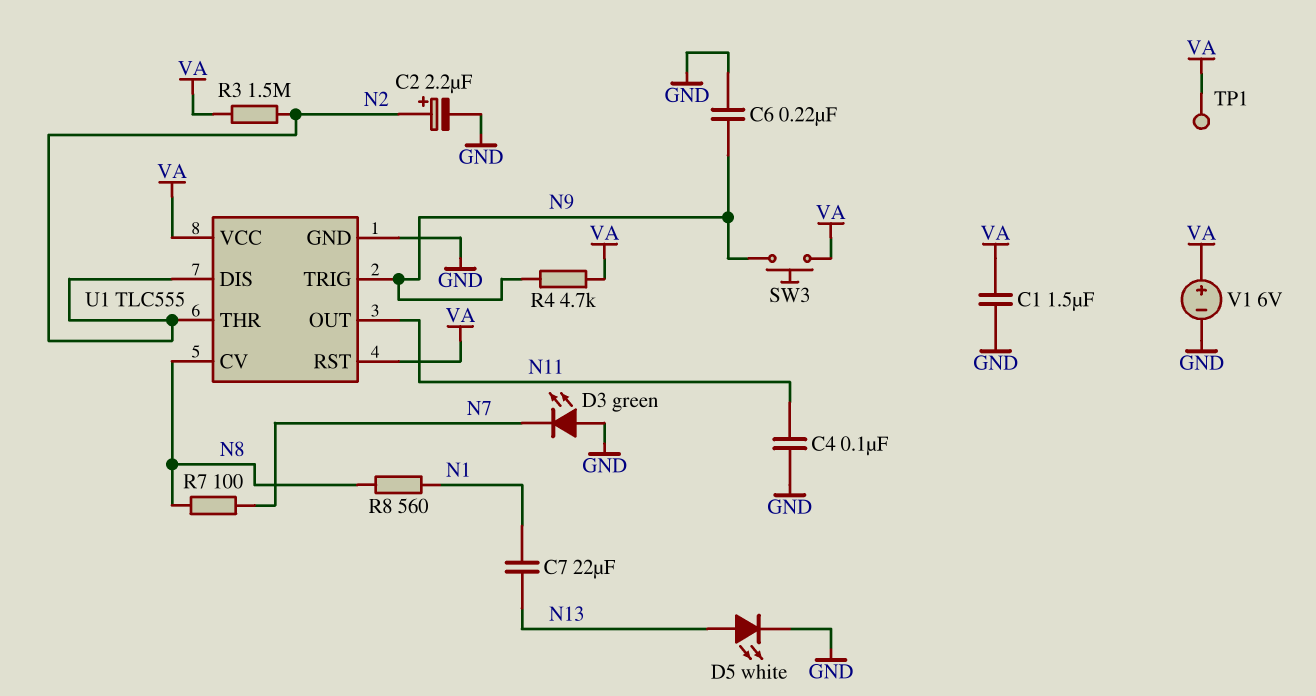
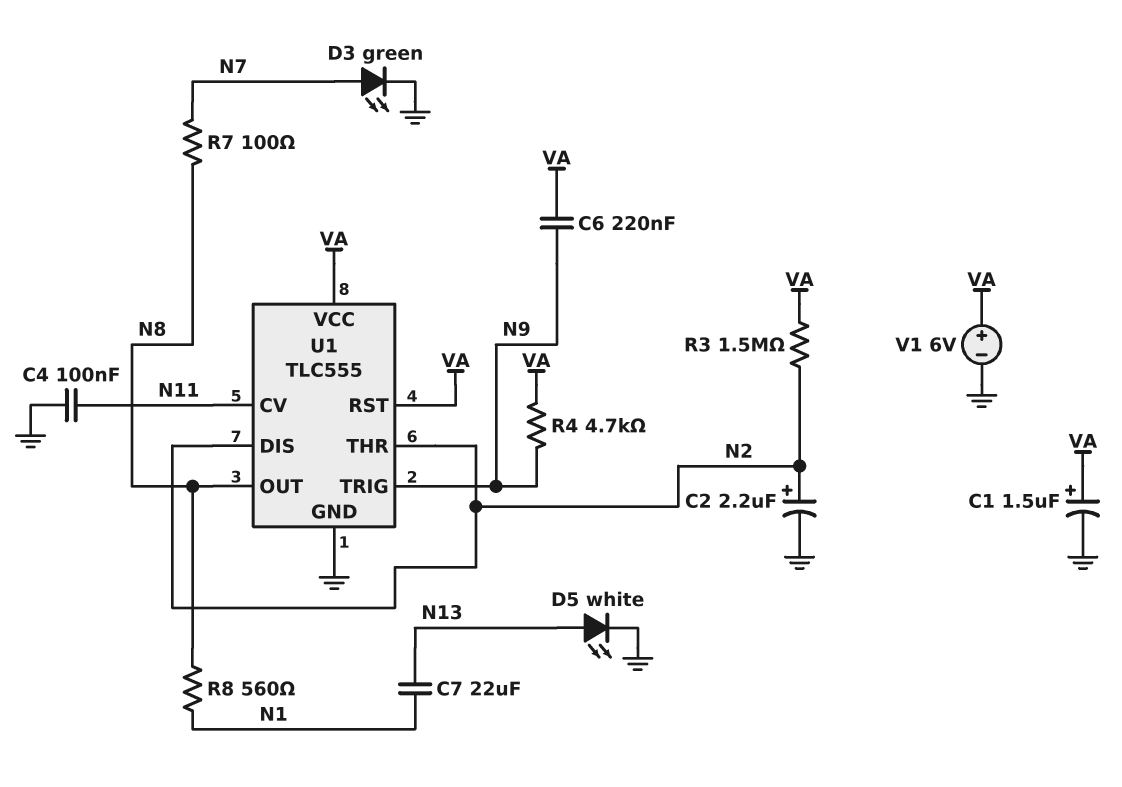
C1: 1.5uF (GND, VA) -> 1.5uF (plus VA, minus GND)
C6: 220nF (GND, N9) -> 220nF (N9, VA)
D3: LED green (A GND, K N7) -> LED green (A N7, K GND)
SW3: button (N9, VA) -> none
TP1: test point (VA) -> none
U1 pin CV: N8 -> N11
U1 pin OUT: N11 -> N8

